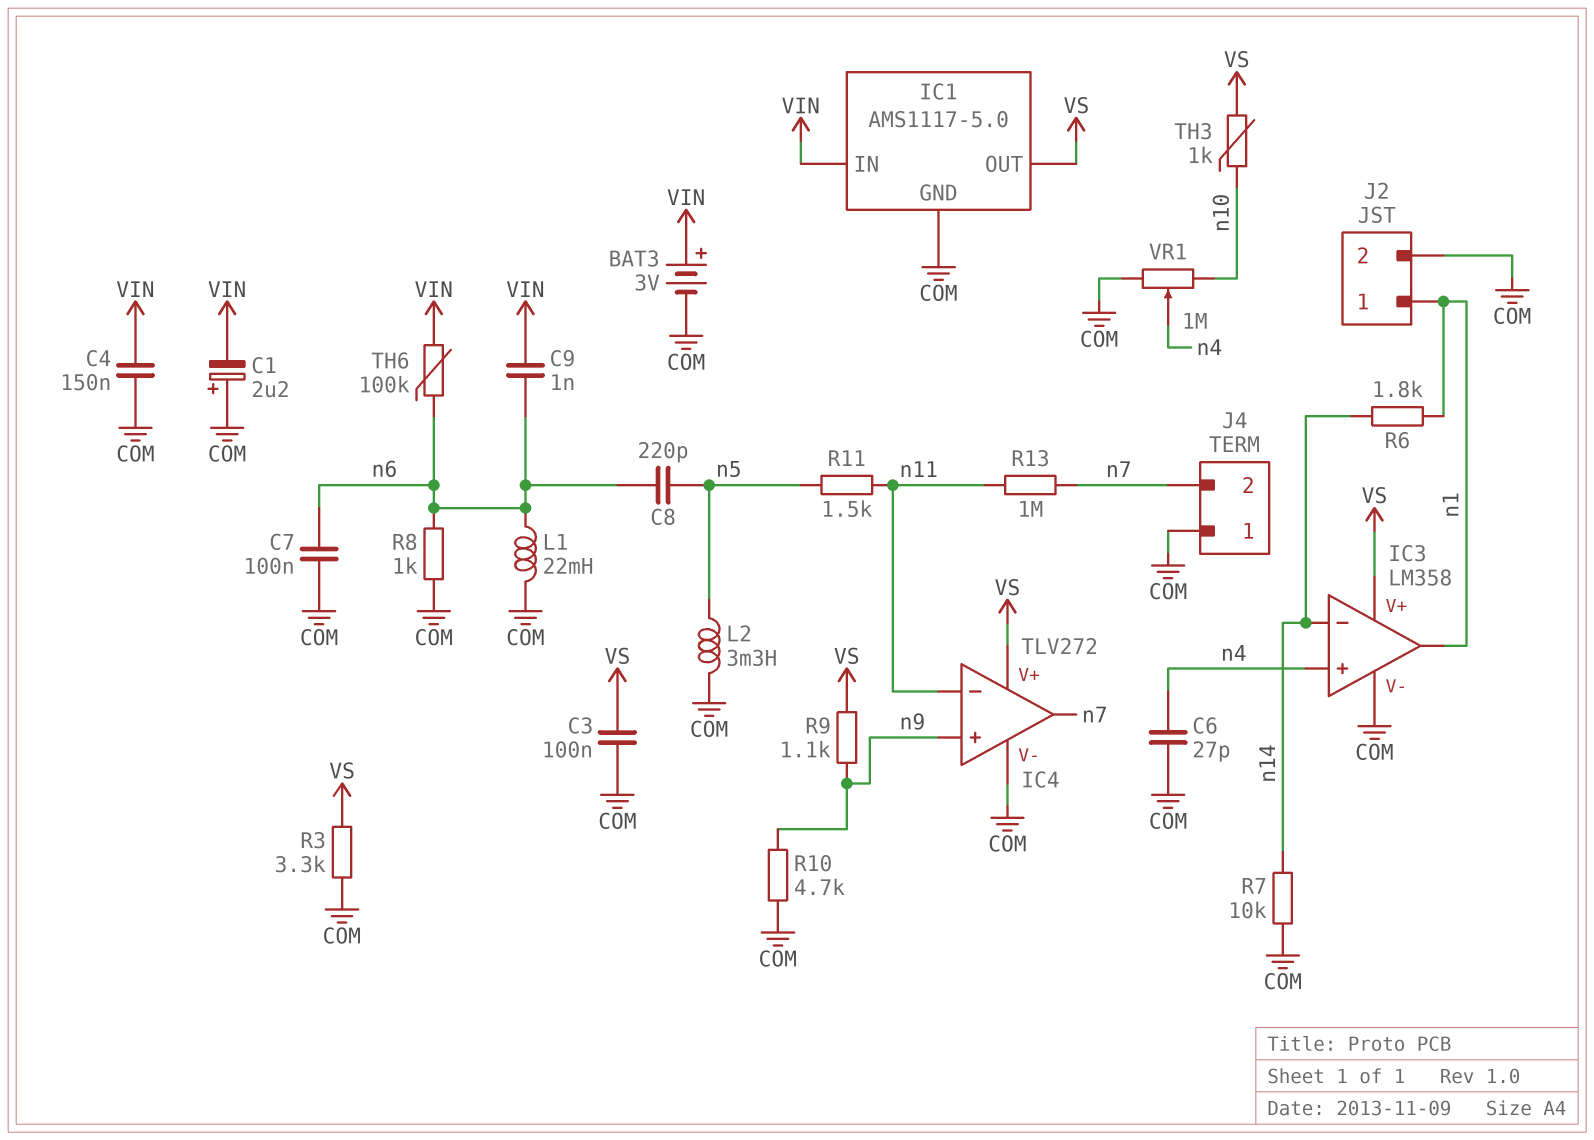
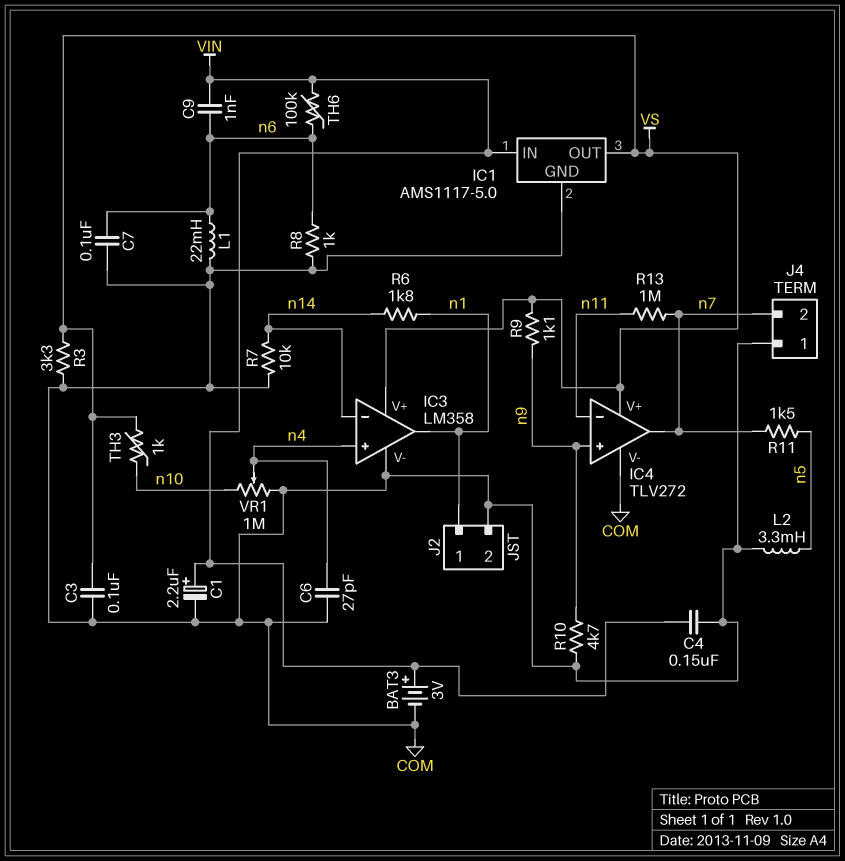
C1: 2.2uF (plus COM, minus VIN) -> 2.2uF (plus VIN, minus COM)
C8: 220pF (n5, n6) -> none
R11: 1.5k (n5, n11) -> 1.5k (n5, n7)

